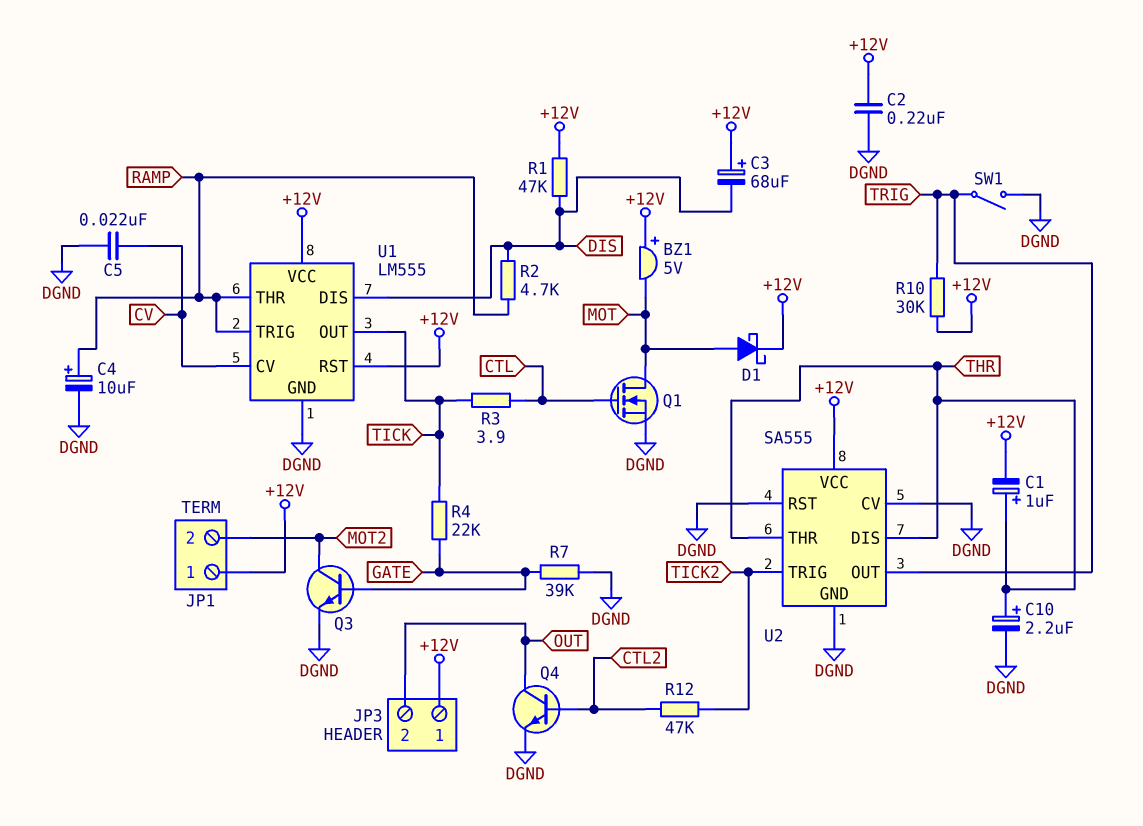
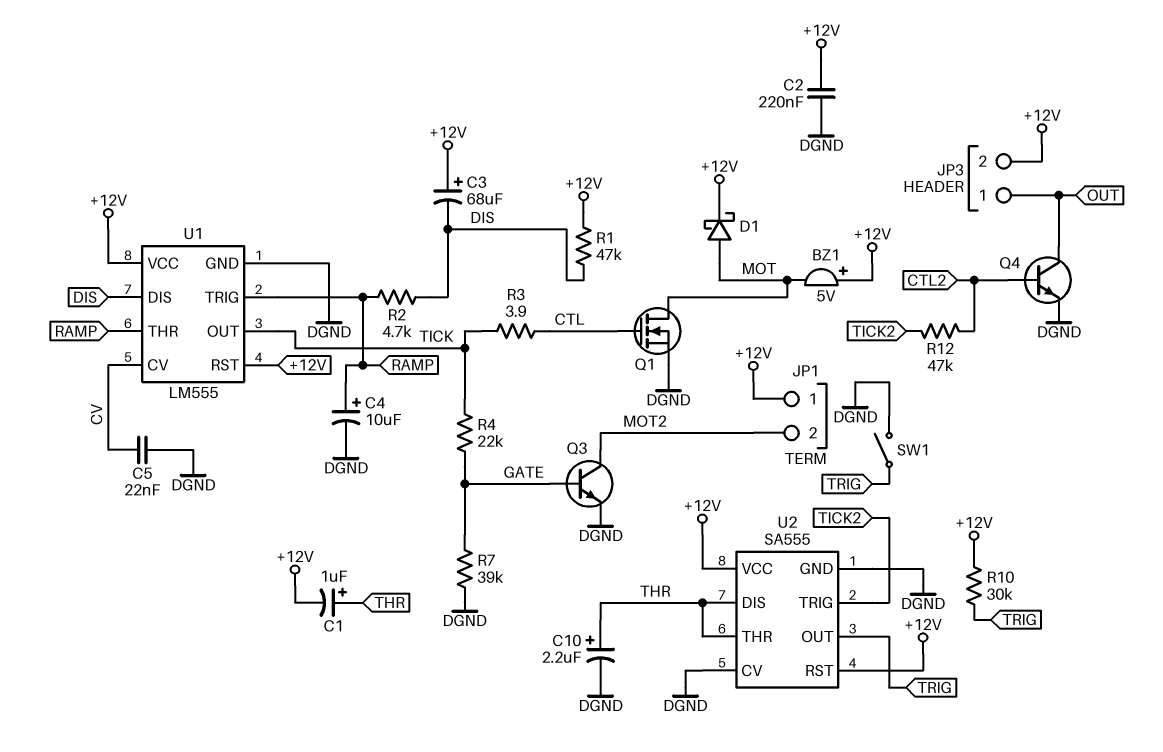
JP3 pin 1: +12V -> OUT
JP3 pin 2: OUT -> +12V
U2 pin RST: DGND -> +12V

